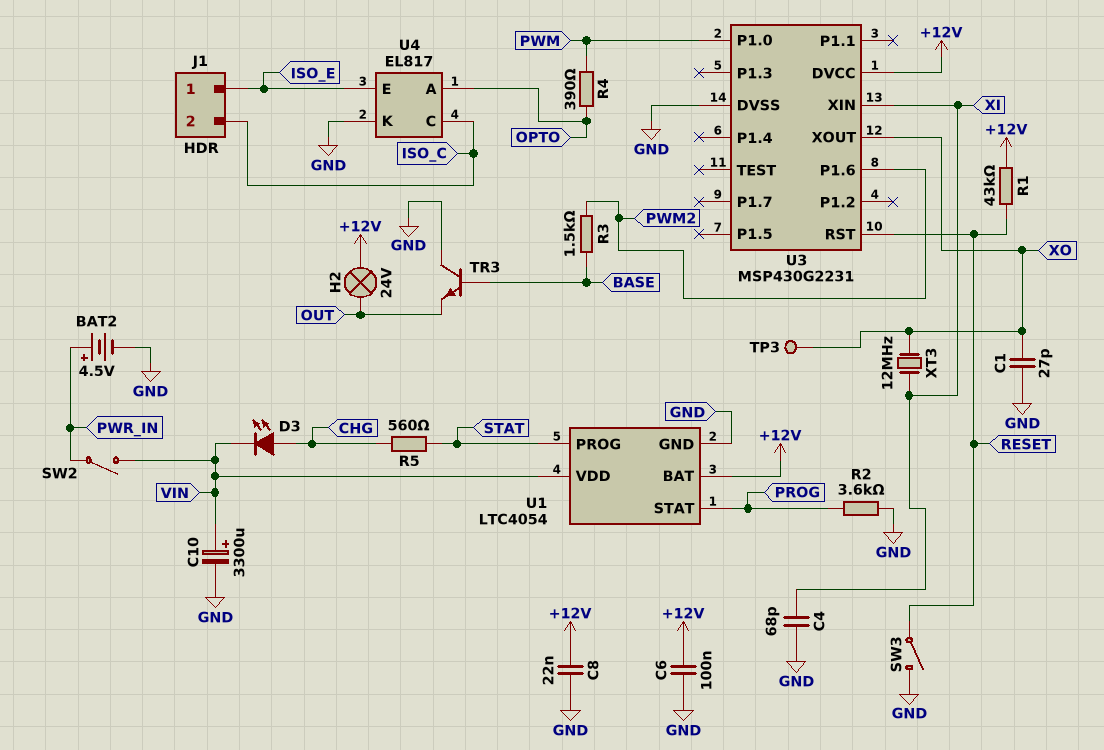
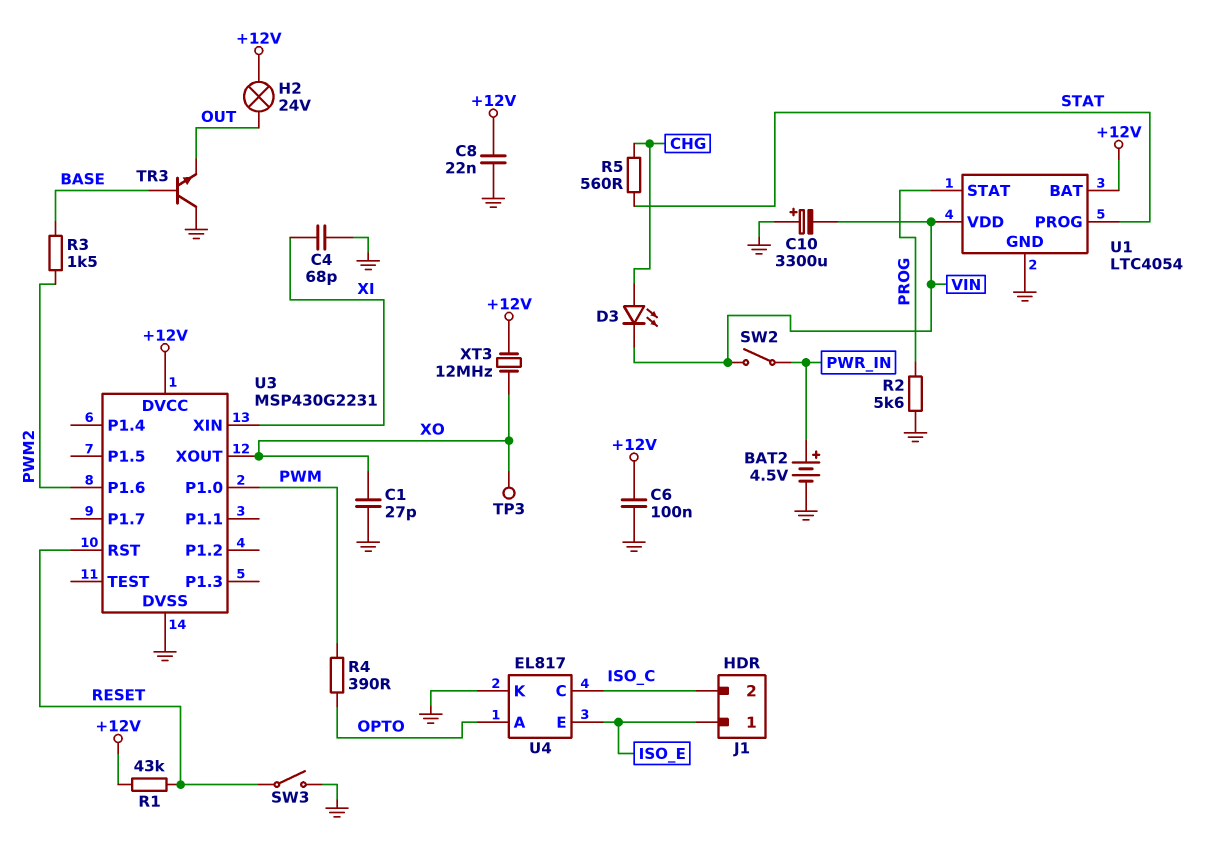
C10: 3300uF (plus VIN, minus GND) -> 3300uF (plus GND, minus VIN)
R2: 3.6k (GND, PROG) -> 5.6k (GND, PROG)
XT3: 12MHz (XI, XO) -> 12MHz (+12V, XO)

